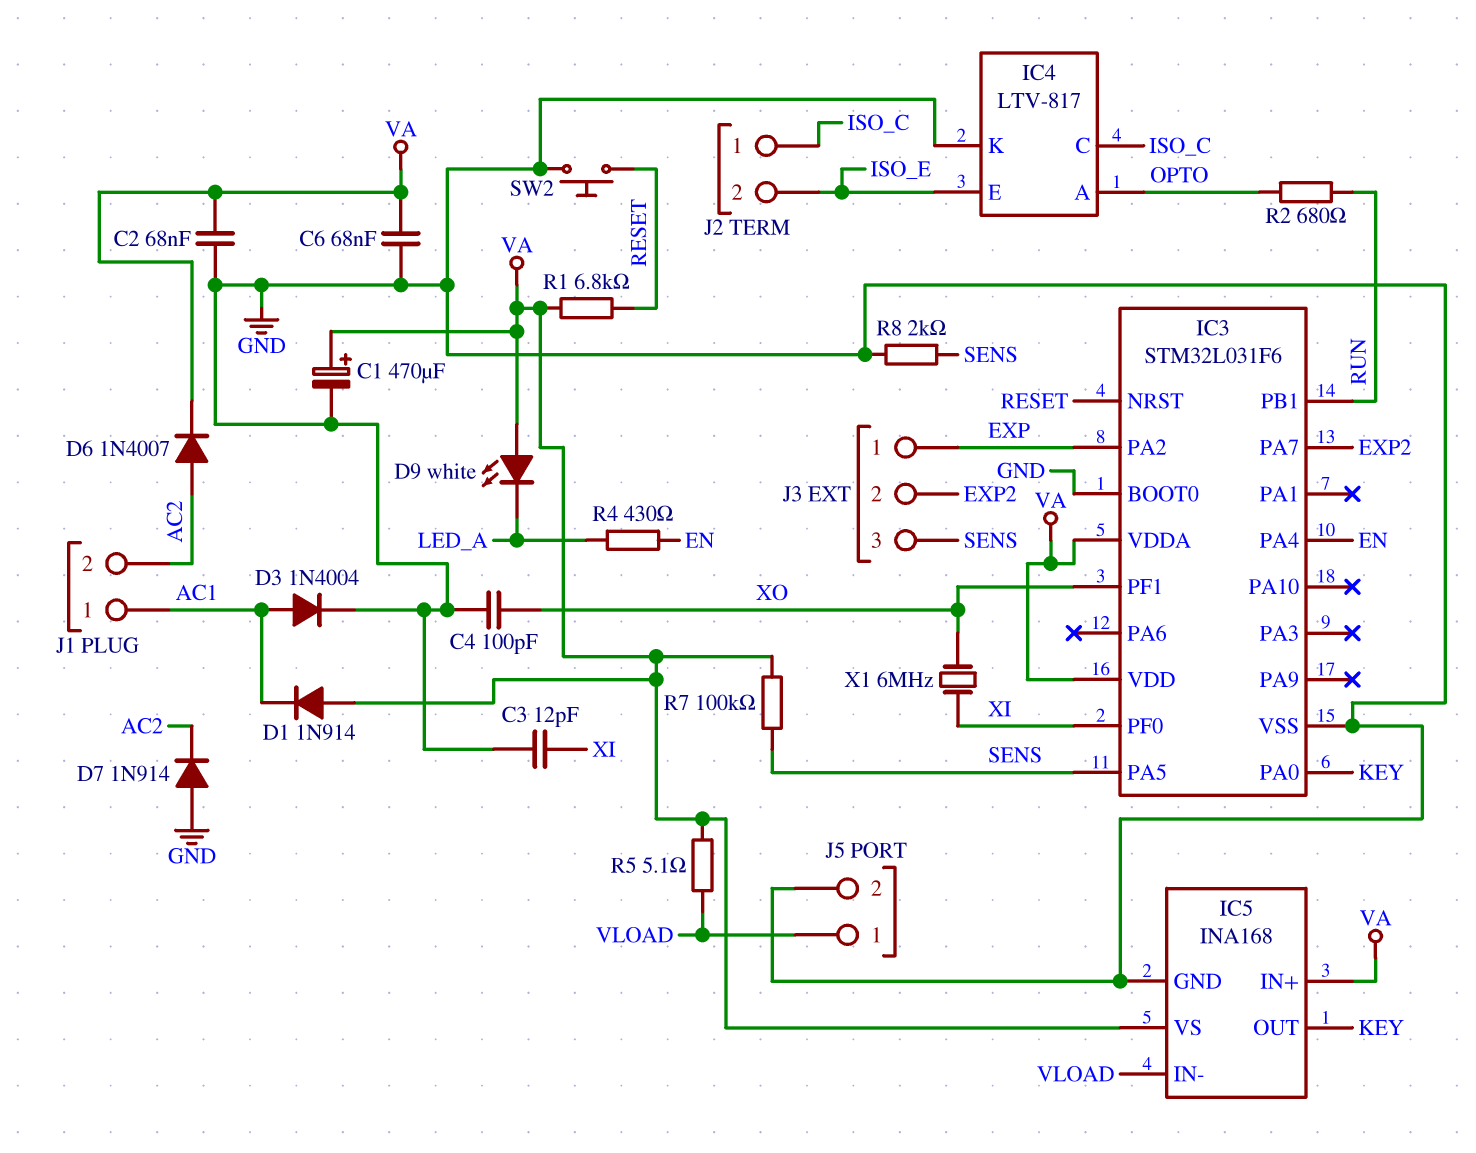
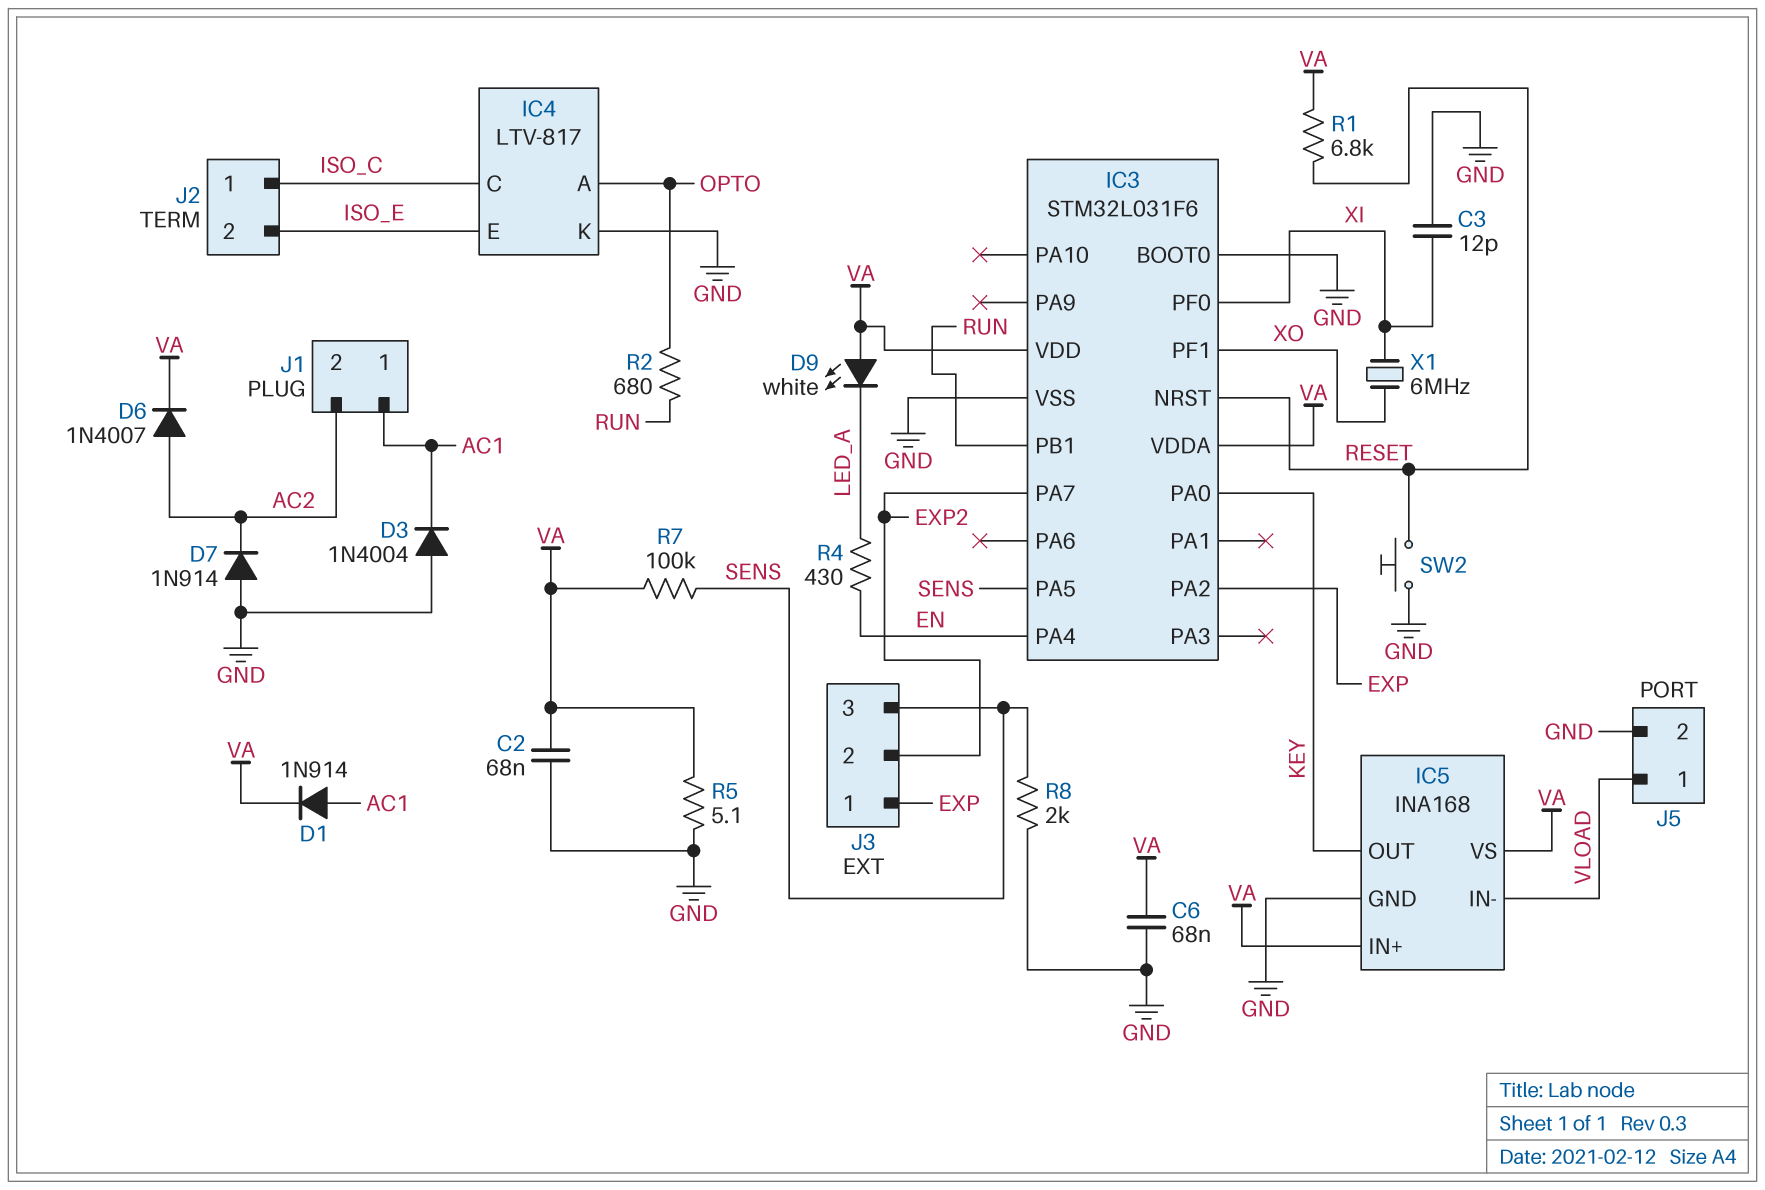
C1: 470uF (plus VA, minus GND) -> none
C4: 100pF (GND, XO) -> none
D1: diode 1N914 (A VA, K AC1) -> diode 1N914 (A AC1, K VA)
D3: diode 1N4004 (A AC1, K GND) -> diode 1N4004 (A GND, K AC1)
R5: 5.1 (VA, VLOAD) -> 5.1 (GND, VA)

